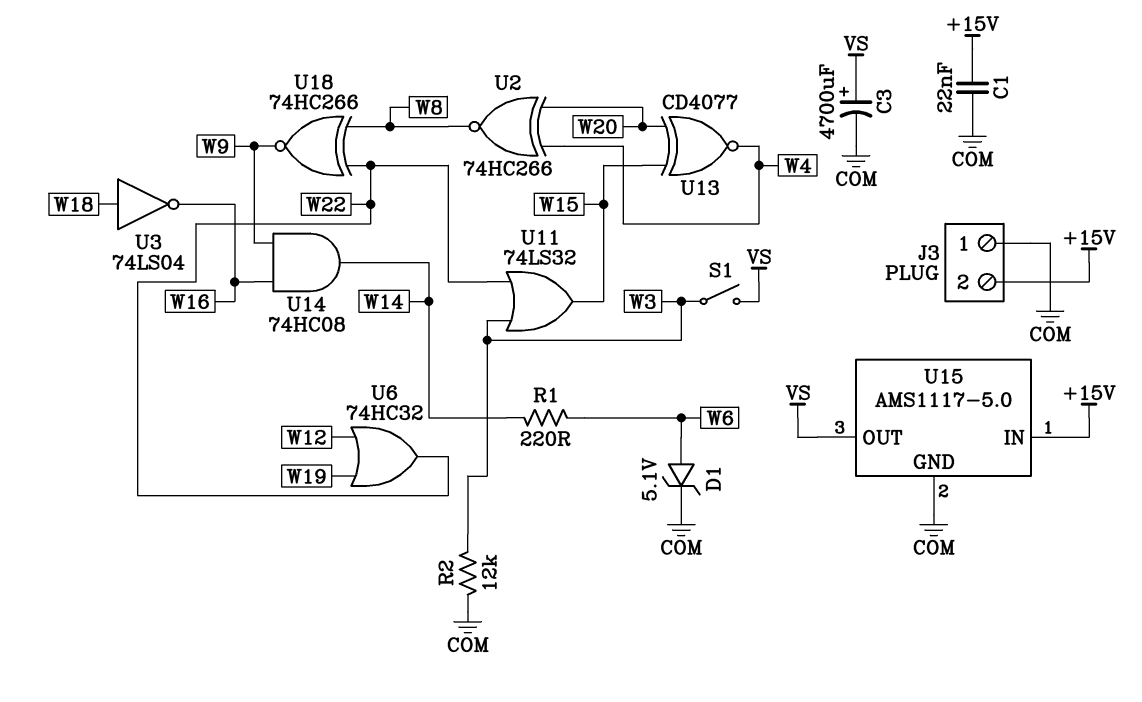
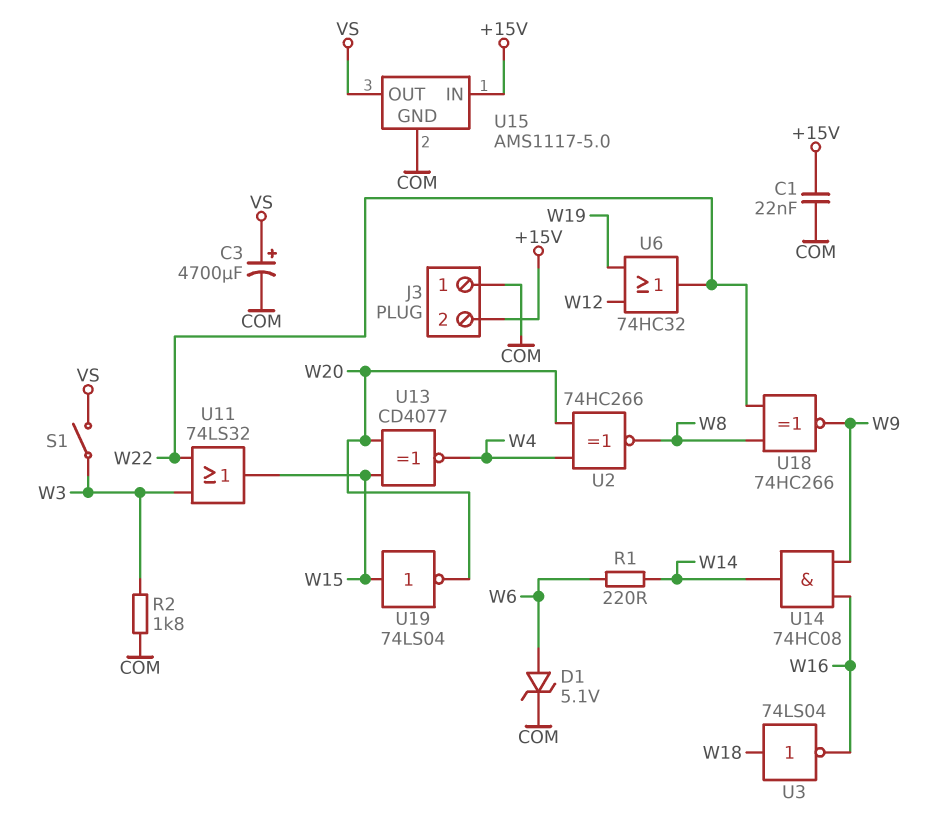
R2: 12k (COM, W3) -> 1.8k (COM, W3)
U19: none -> NOT 74LS04 (in W15, out W20)

